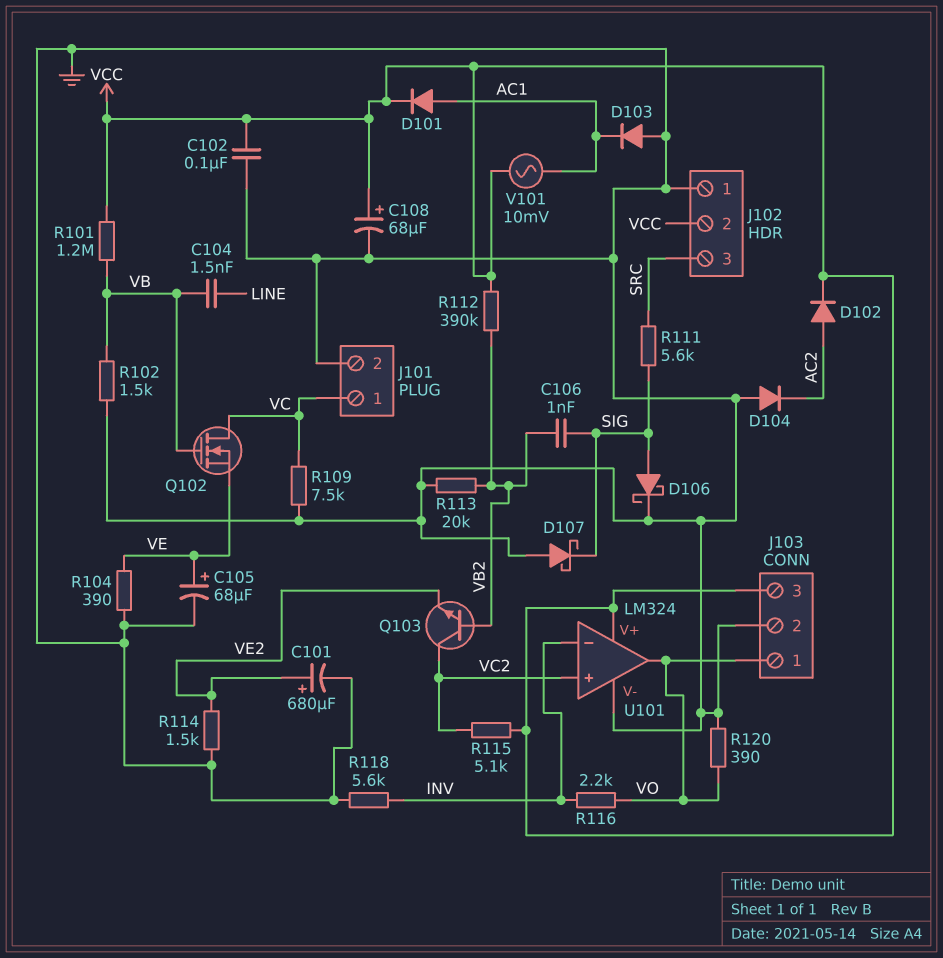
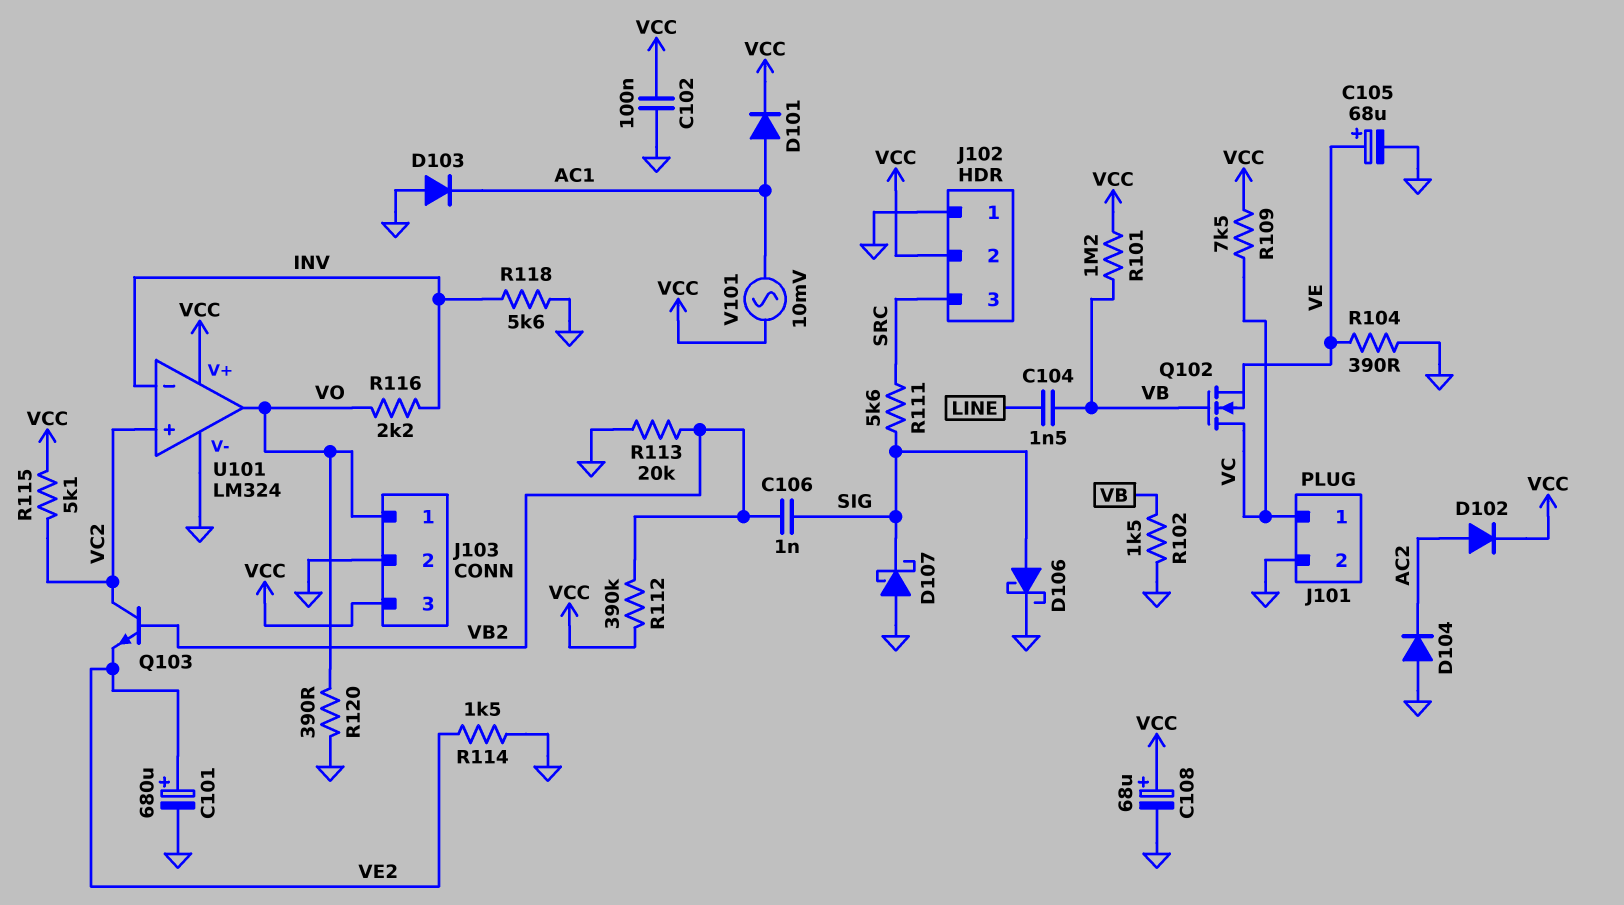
R109: 7.5k (GND, VC) -> 7.5k (VC, VCC)

